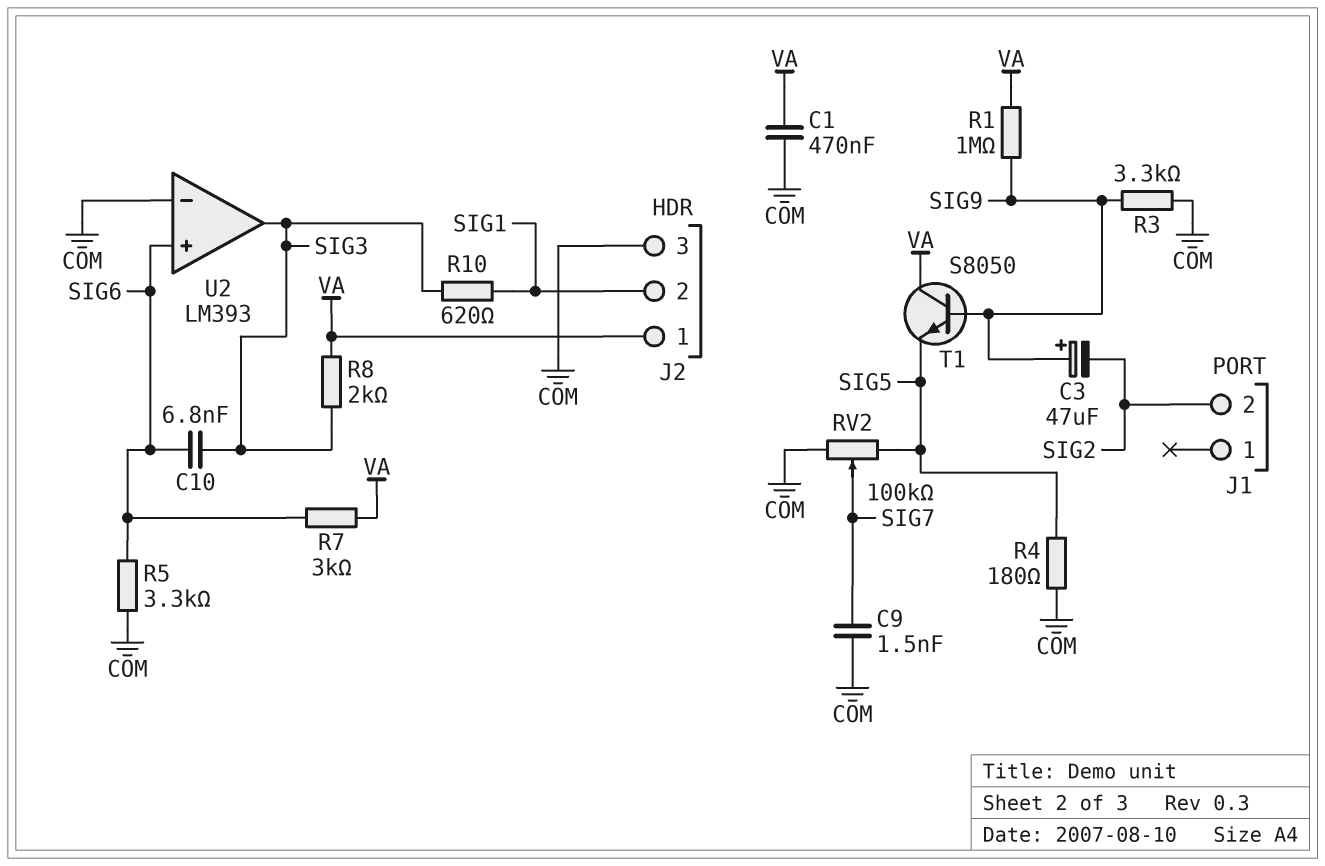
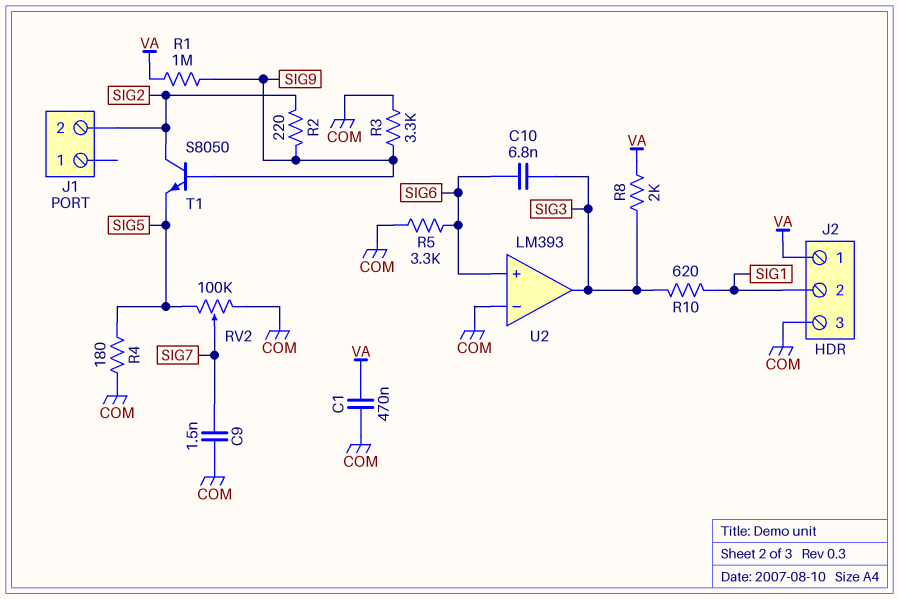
C3: 47uF (plus SIG9, minus SIG2) -> none
R2: none -> 220 (SIG2, SIG9)
R7: 3k (SIG6, VA) -> none
T1: NPN S8050 (B SIG9, C VA, E SIG5) -> NPN S8050 (B SIG9, C SIG2, E SIG5)

